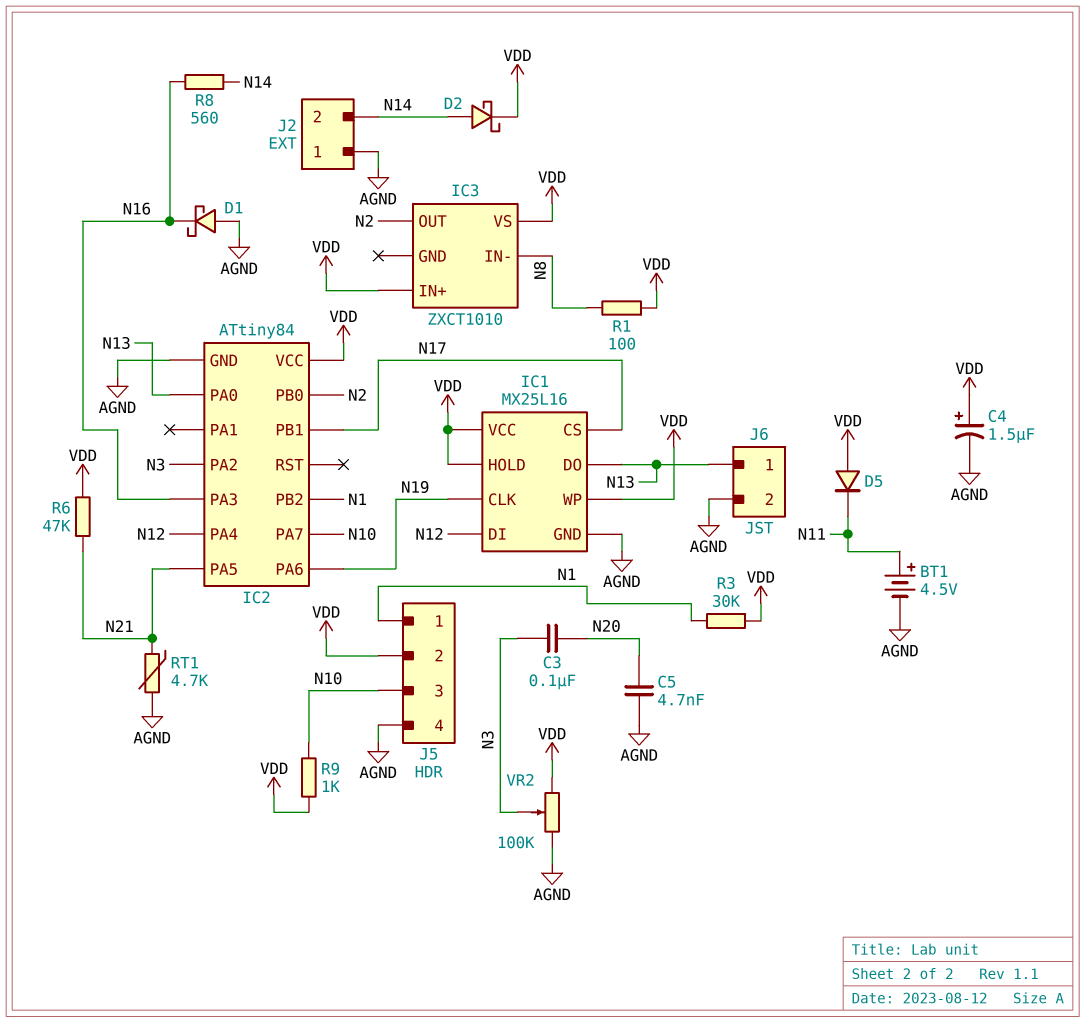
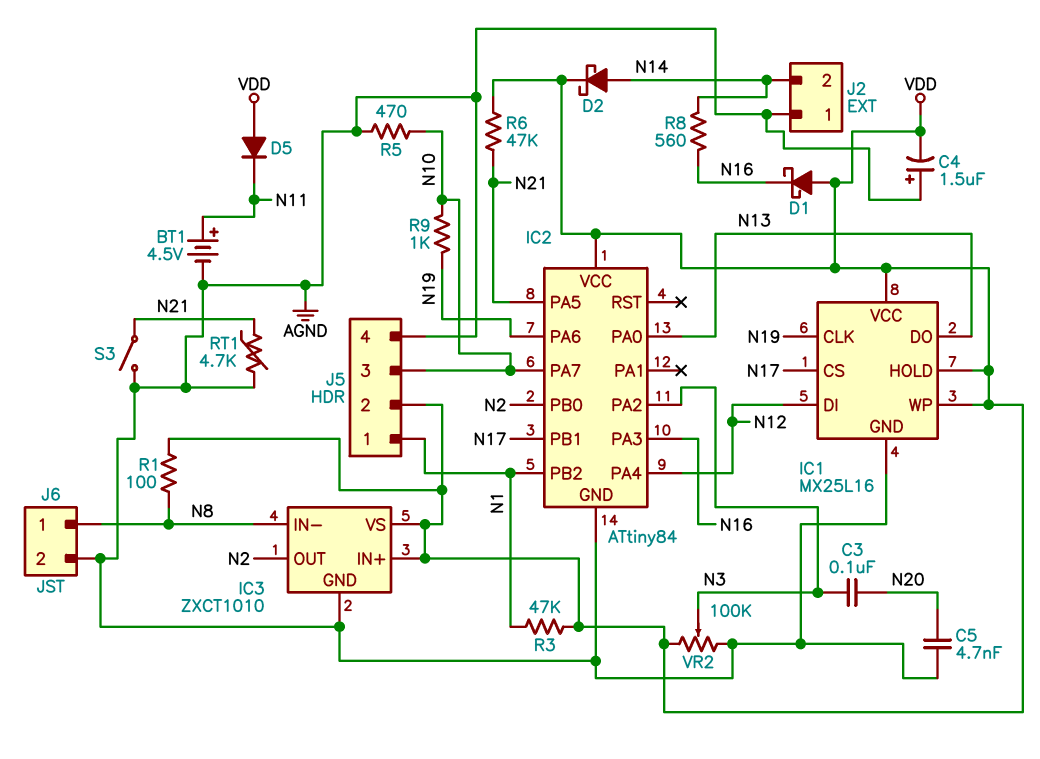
C4: 1.5uF (plus VDD, minus AGND) -> 1.5uF (plus AGND, minus VDD)
D1: schottky (A AGND, K N16) -> schottky (A VDD, K N16)
IC3 pin GND: none -> AGND
J6 pin 1: N13 -> N8
R3: 30k (N1, VDD) -> 47k (N1, VDD)
R5: none -> 470 (AGND, N10)
R9: 1k (N10, VDD) -> 1k (N10, N19)
S3: none -> switch (AGND, N21)

